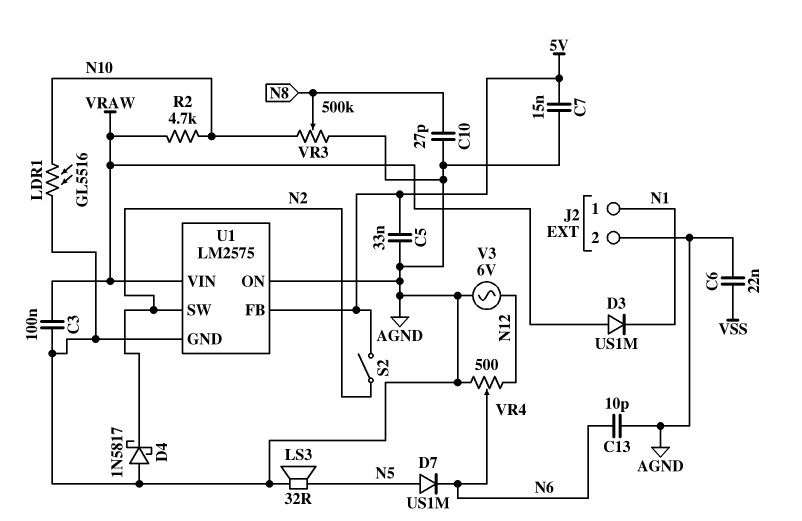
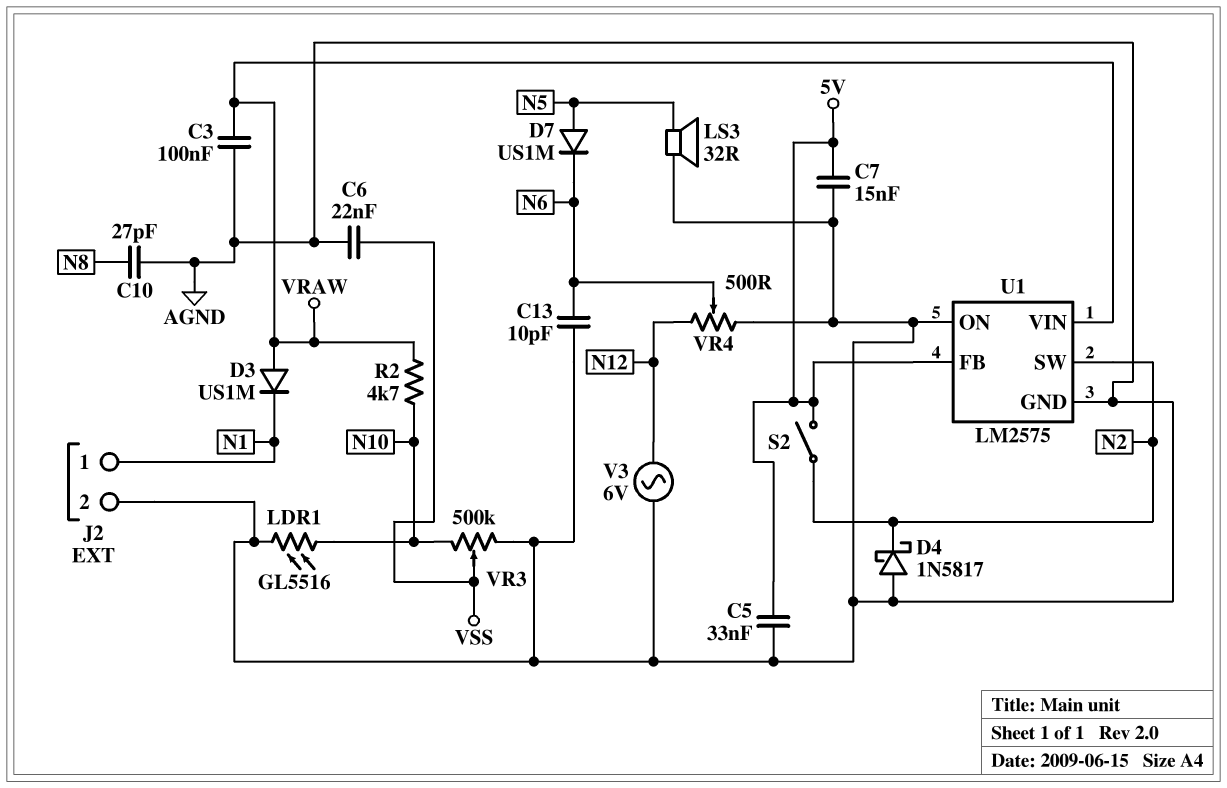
VR3: 500k (AGND, N10, wiper N8) -> 500k (AGND, N10, wiper VSS)

